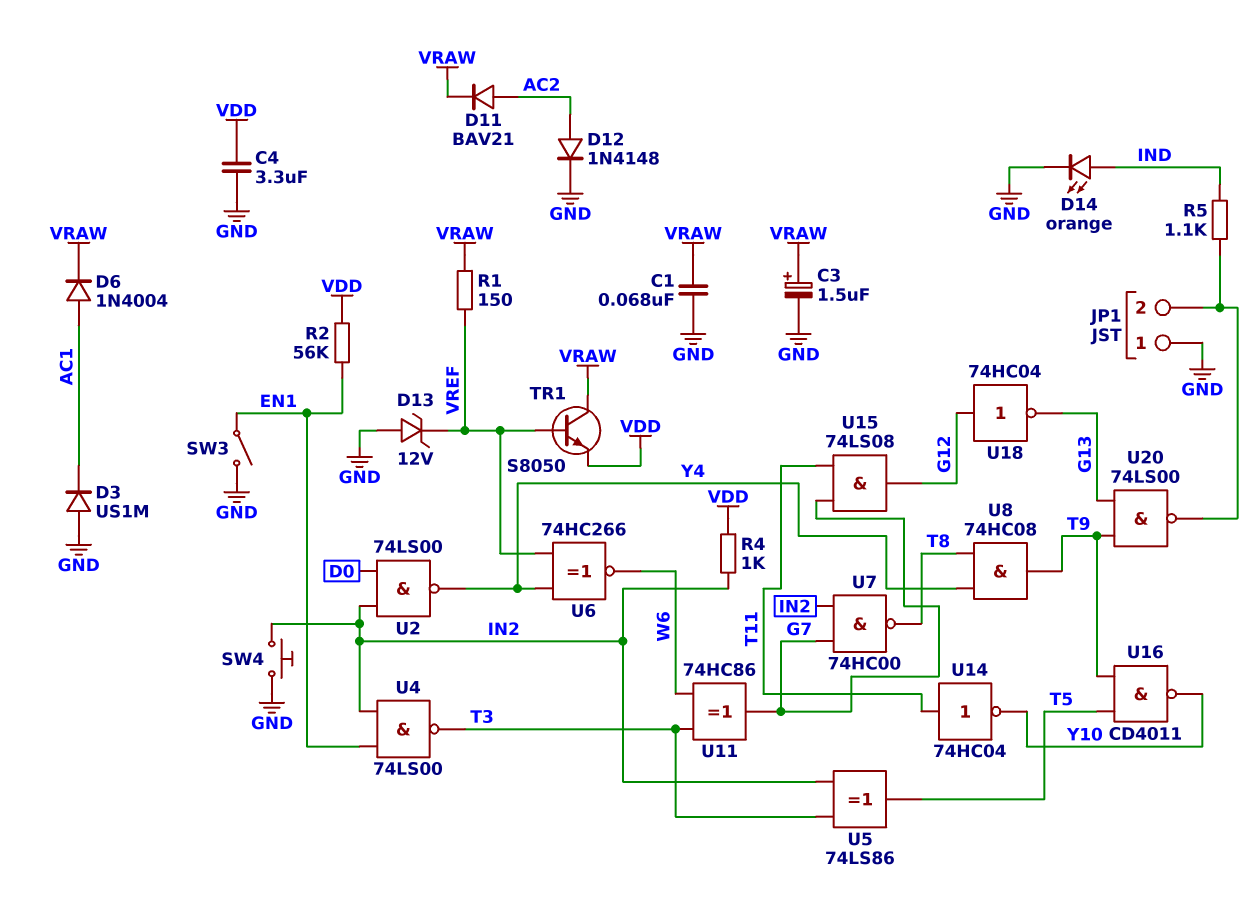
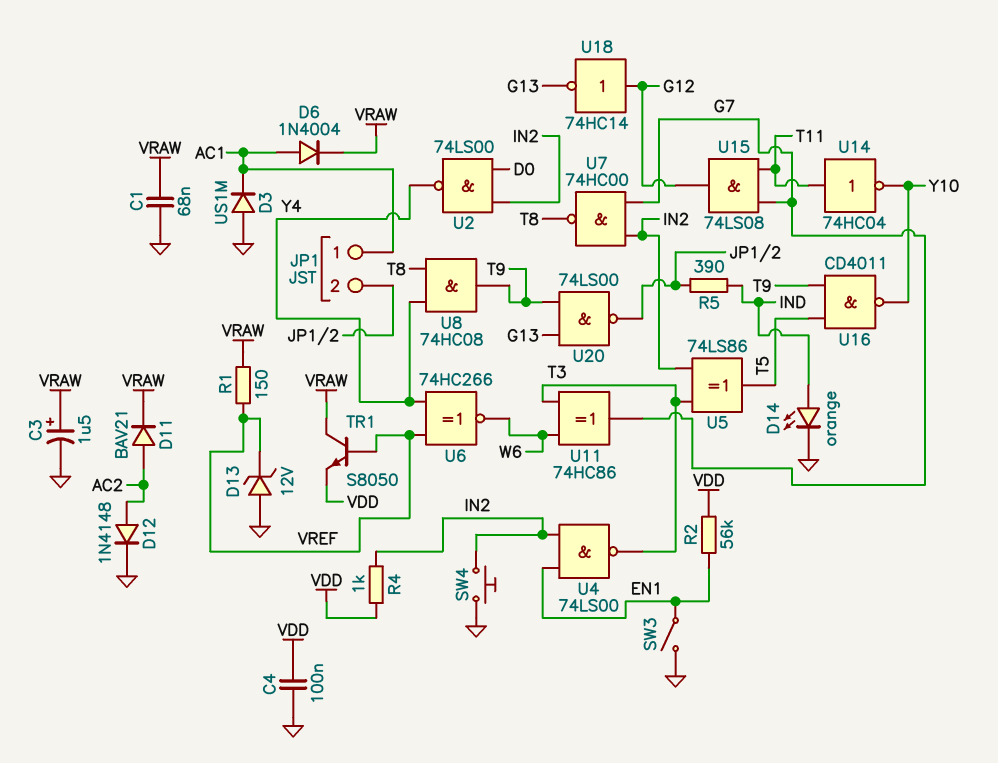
C4: 3.3uF (GND, VDD) -> 100nF (GND, VDD)
JP1 pin 1: GND -> AC1
R5: 1.1k (IND, JP1/2) -> 390 (IND, JP1/2)
U18: NOT 74HC04 (in G12, out G13) -> NOT 74HC14 (in G12, out G13)

